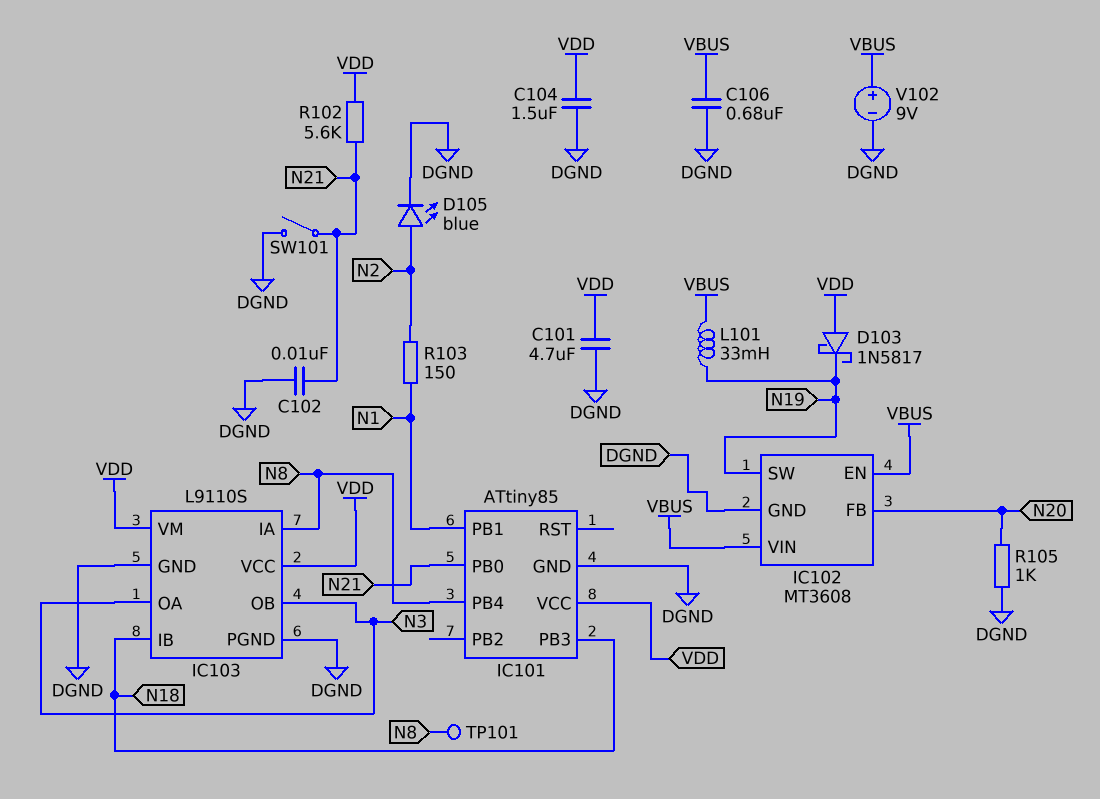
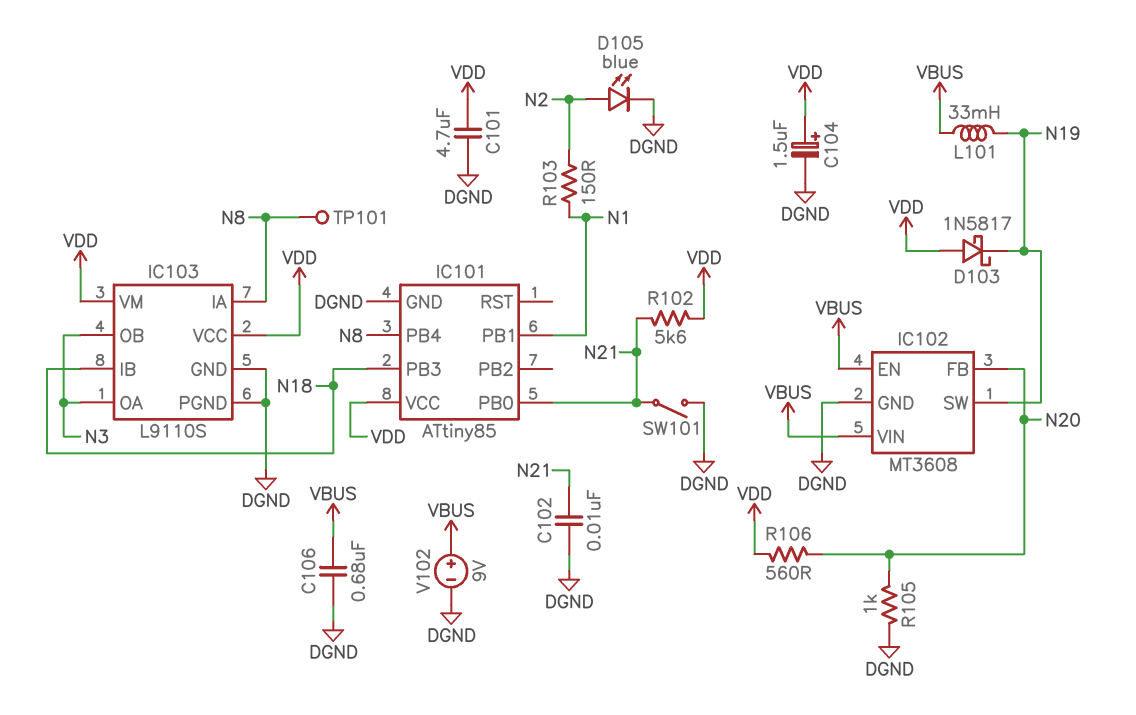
C104: 1.5uF (DGND, VDD) -> 1.5uF (plus VDD, minus DGND)
R106: none -> 560 (N20, VDD)

